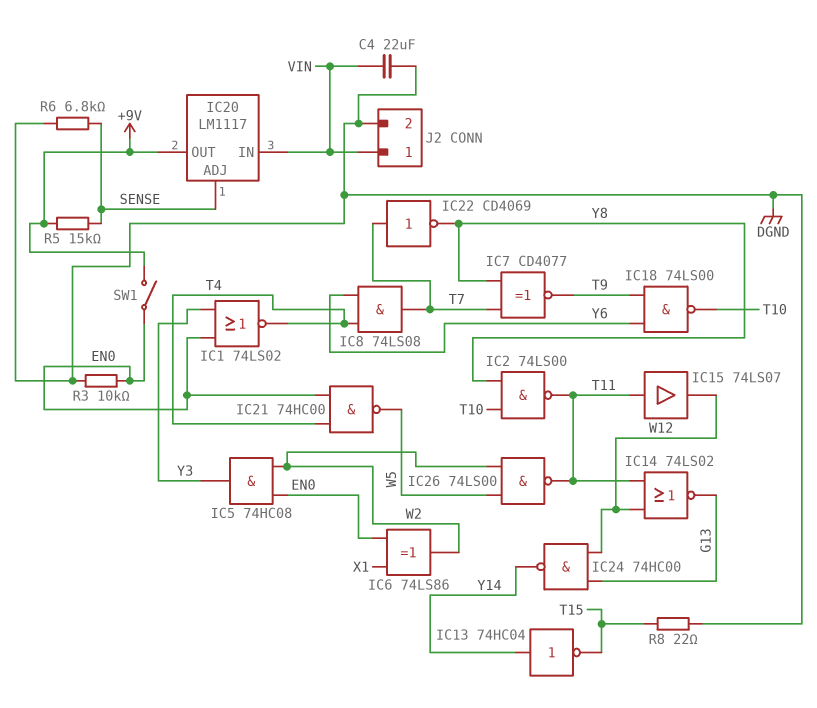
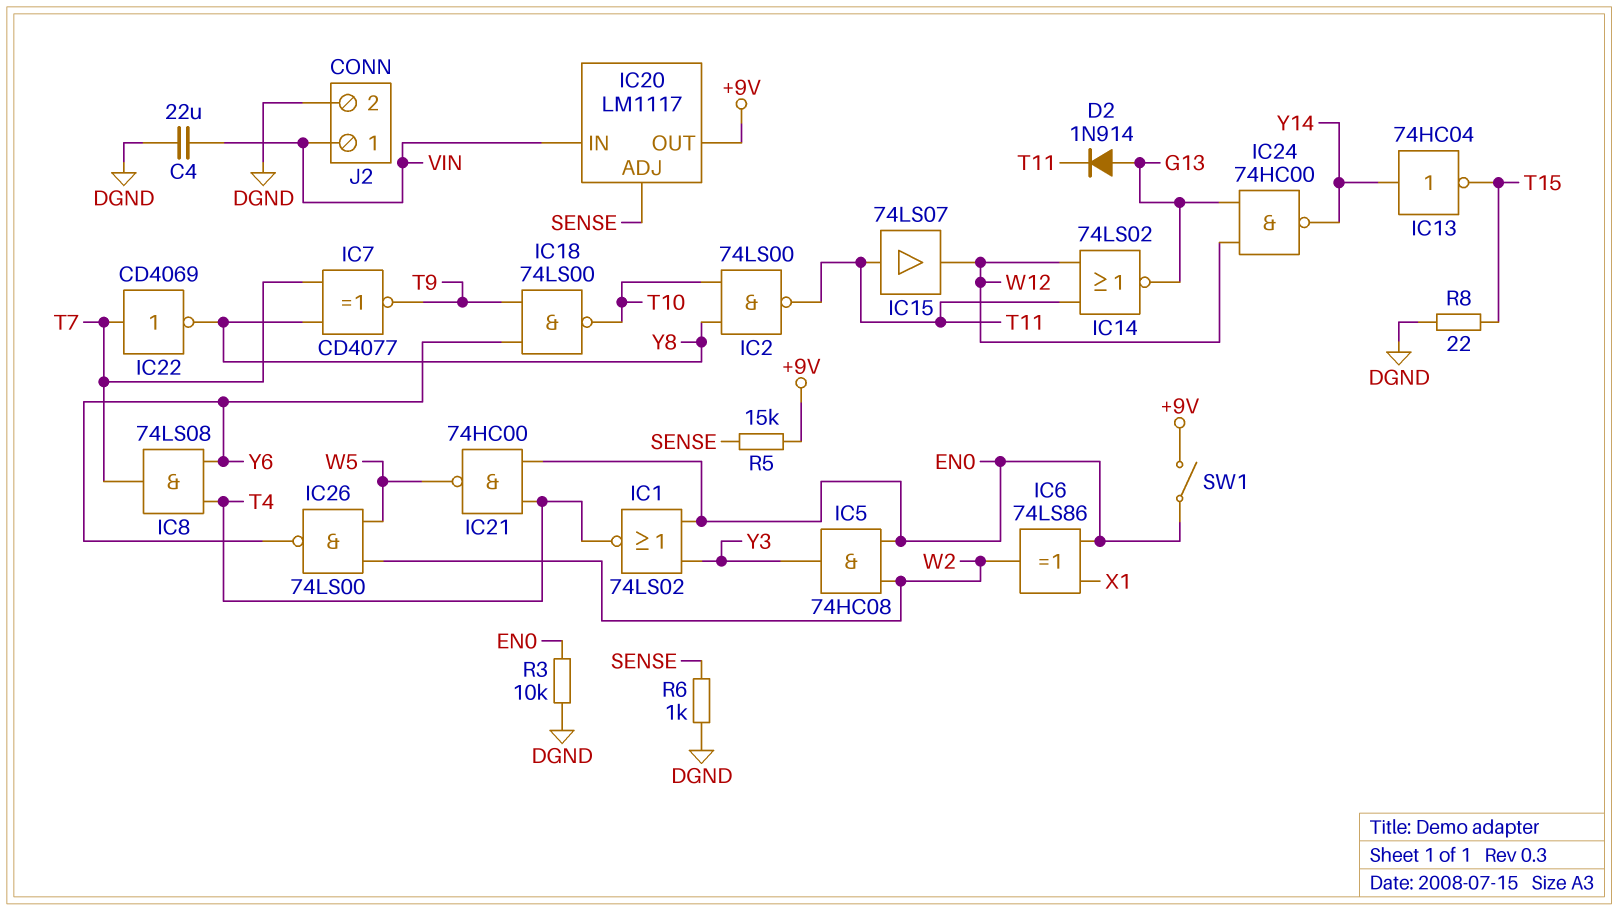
D2: none -> diode 1N914 (A G13, K T11)
IC26: NAND 74LS00 (in W2, in W5, out T11) -> NAND 74LS00 (in W2, in W5, out Y6)
R6: 6.8k (DGND, SENSE) -> 1k (DGND, SENSE)

